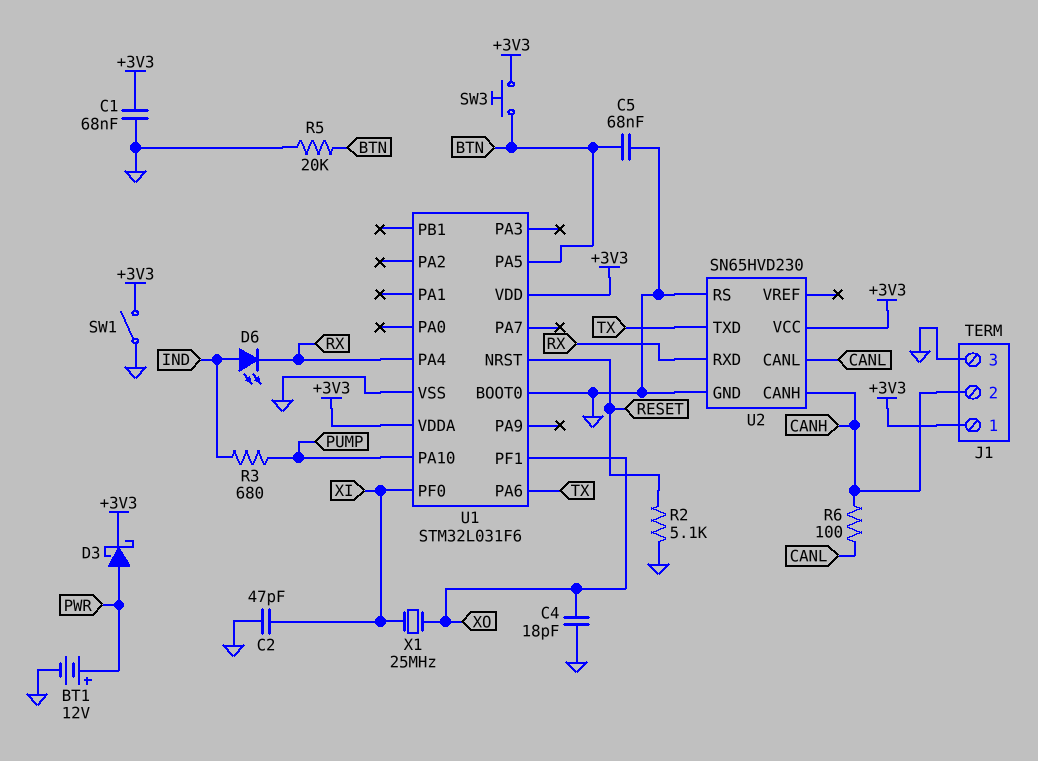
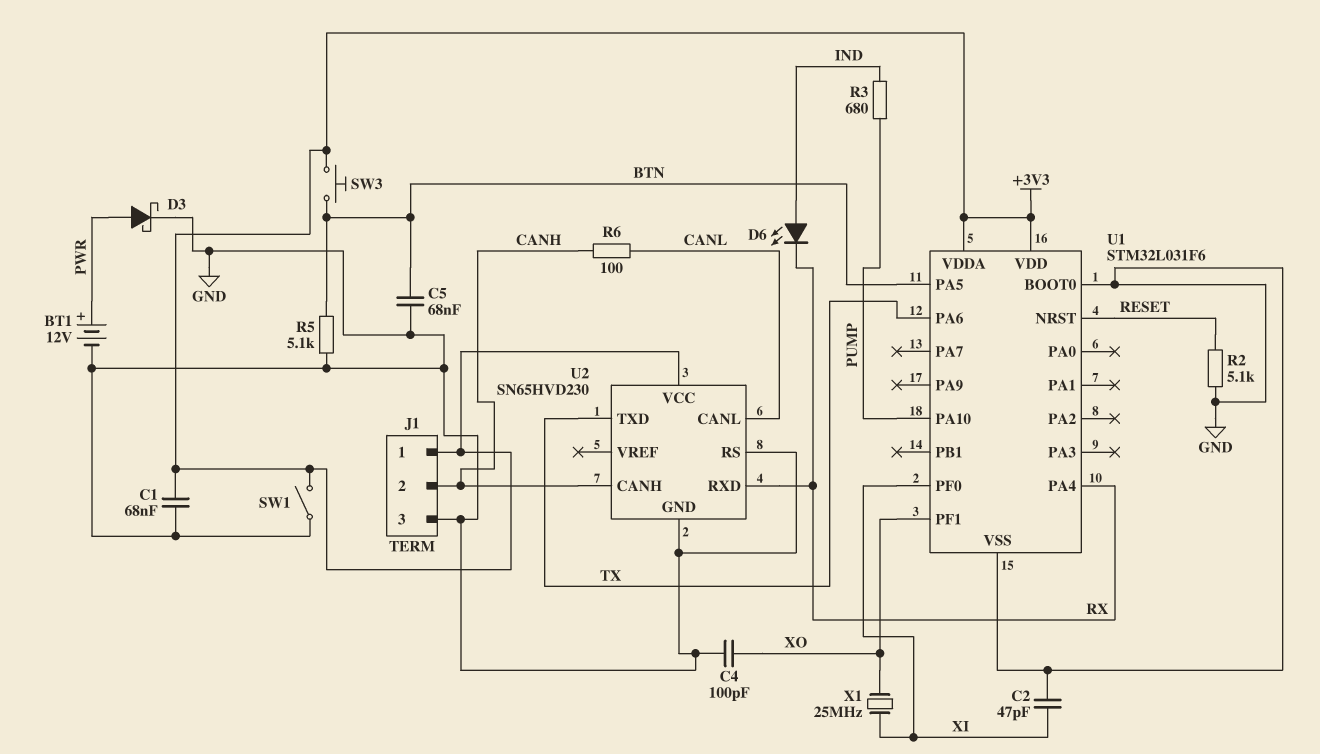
C4: 18pF (GND, XO) -> 100pF (GND, XO)
D3: schottky (A PWR, K +3V3) -> schottky (A PWR, K GND)
R5: 20k (BTN, GND) -> 5.1k (BTN, GND)

